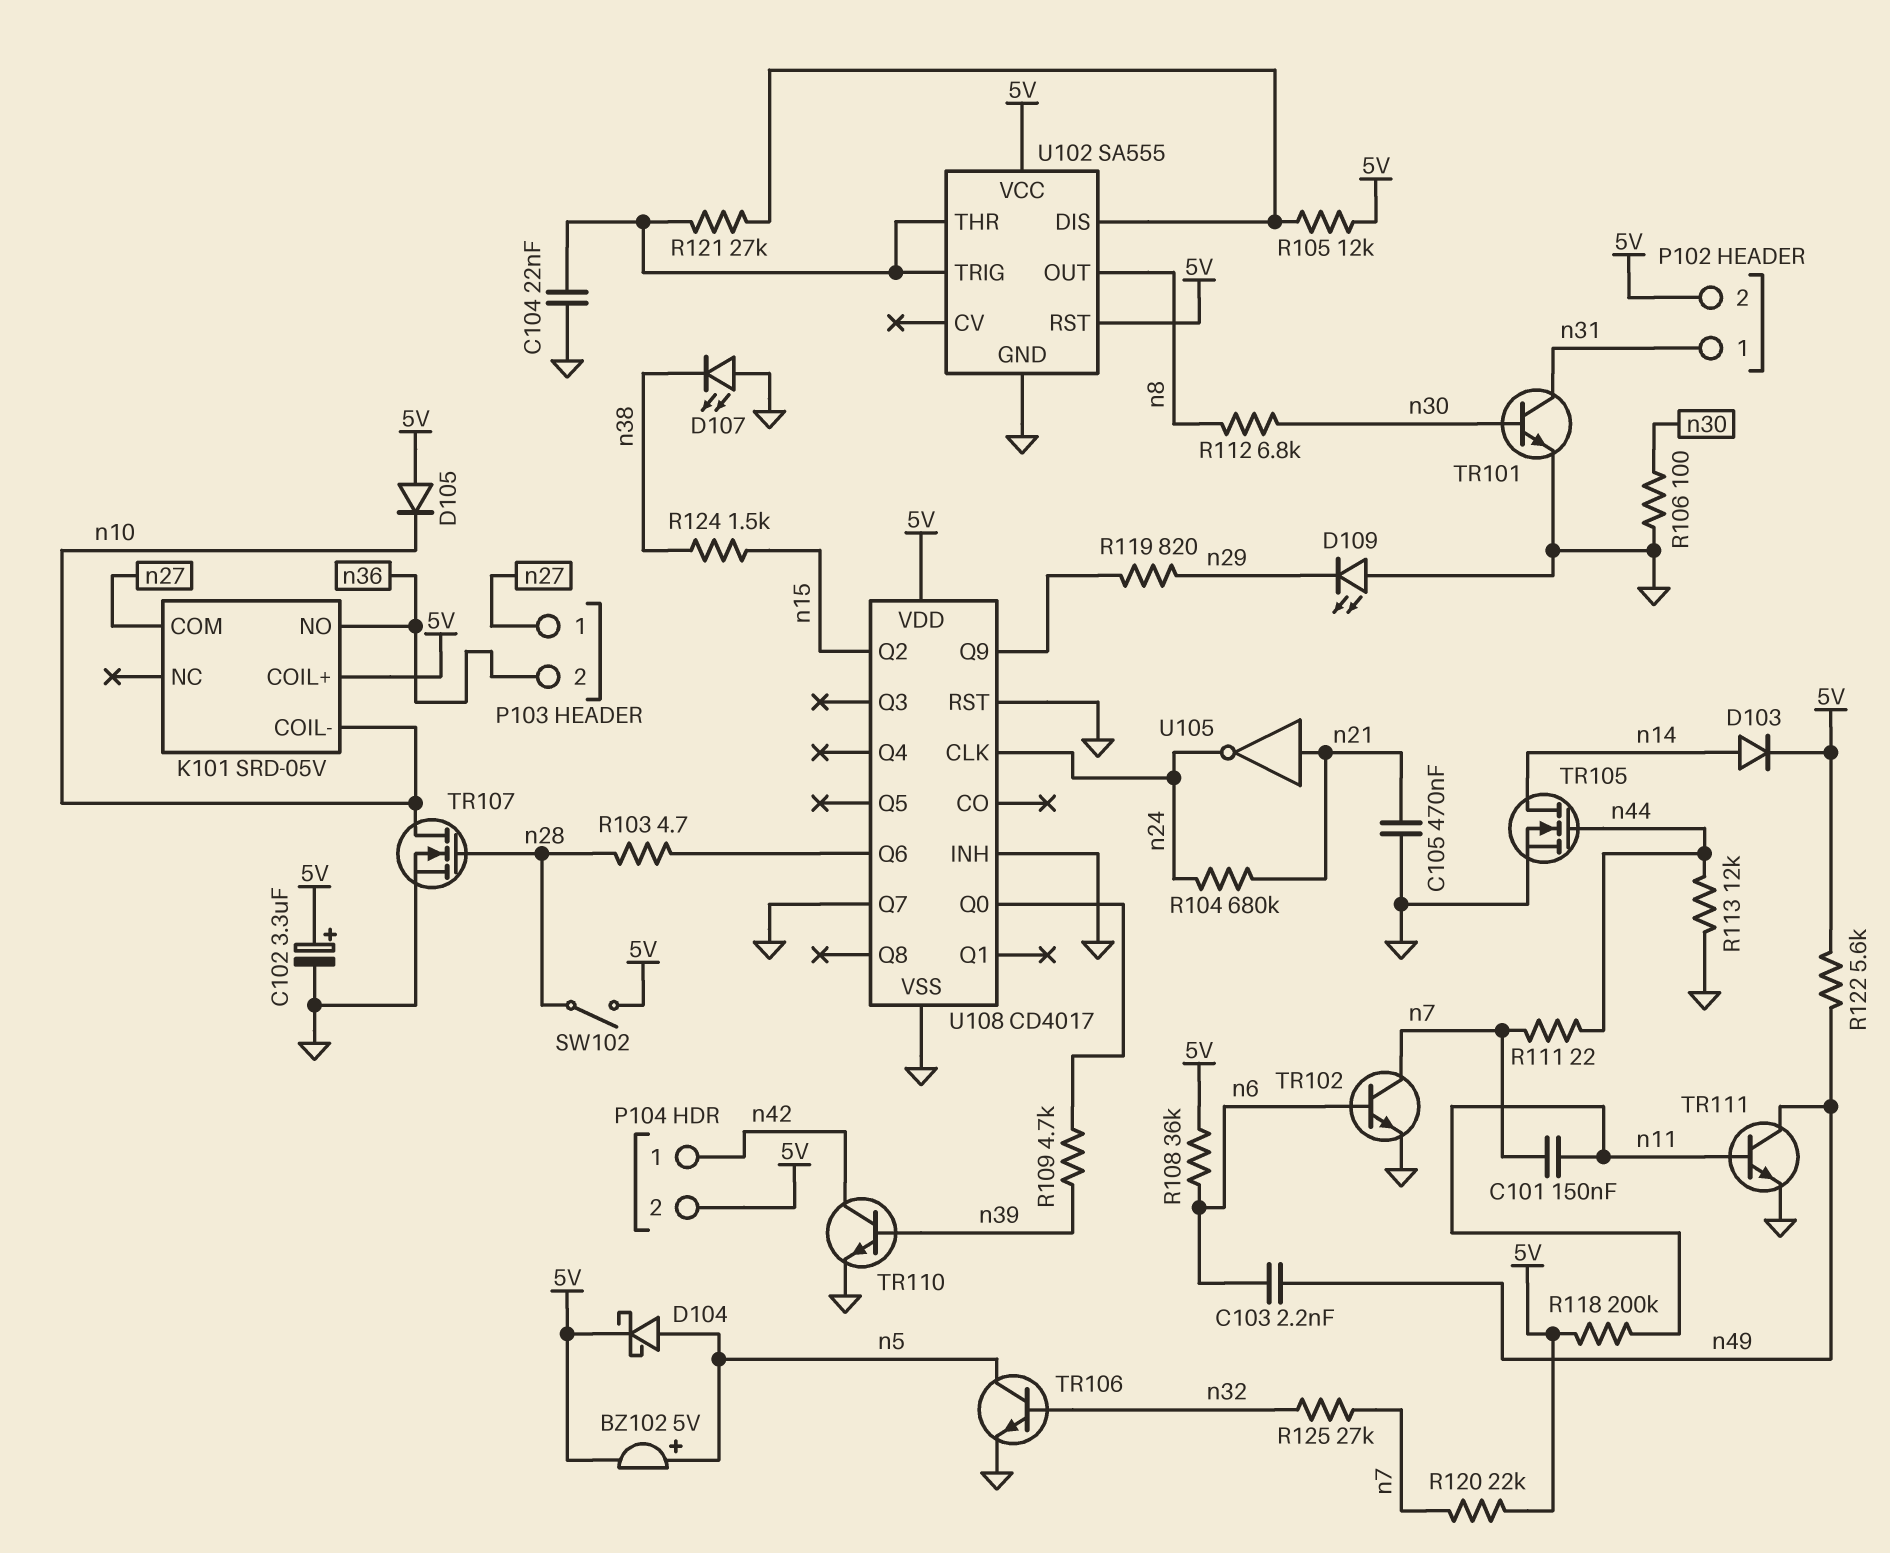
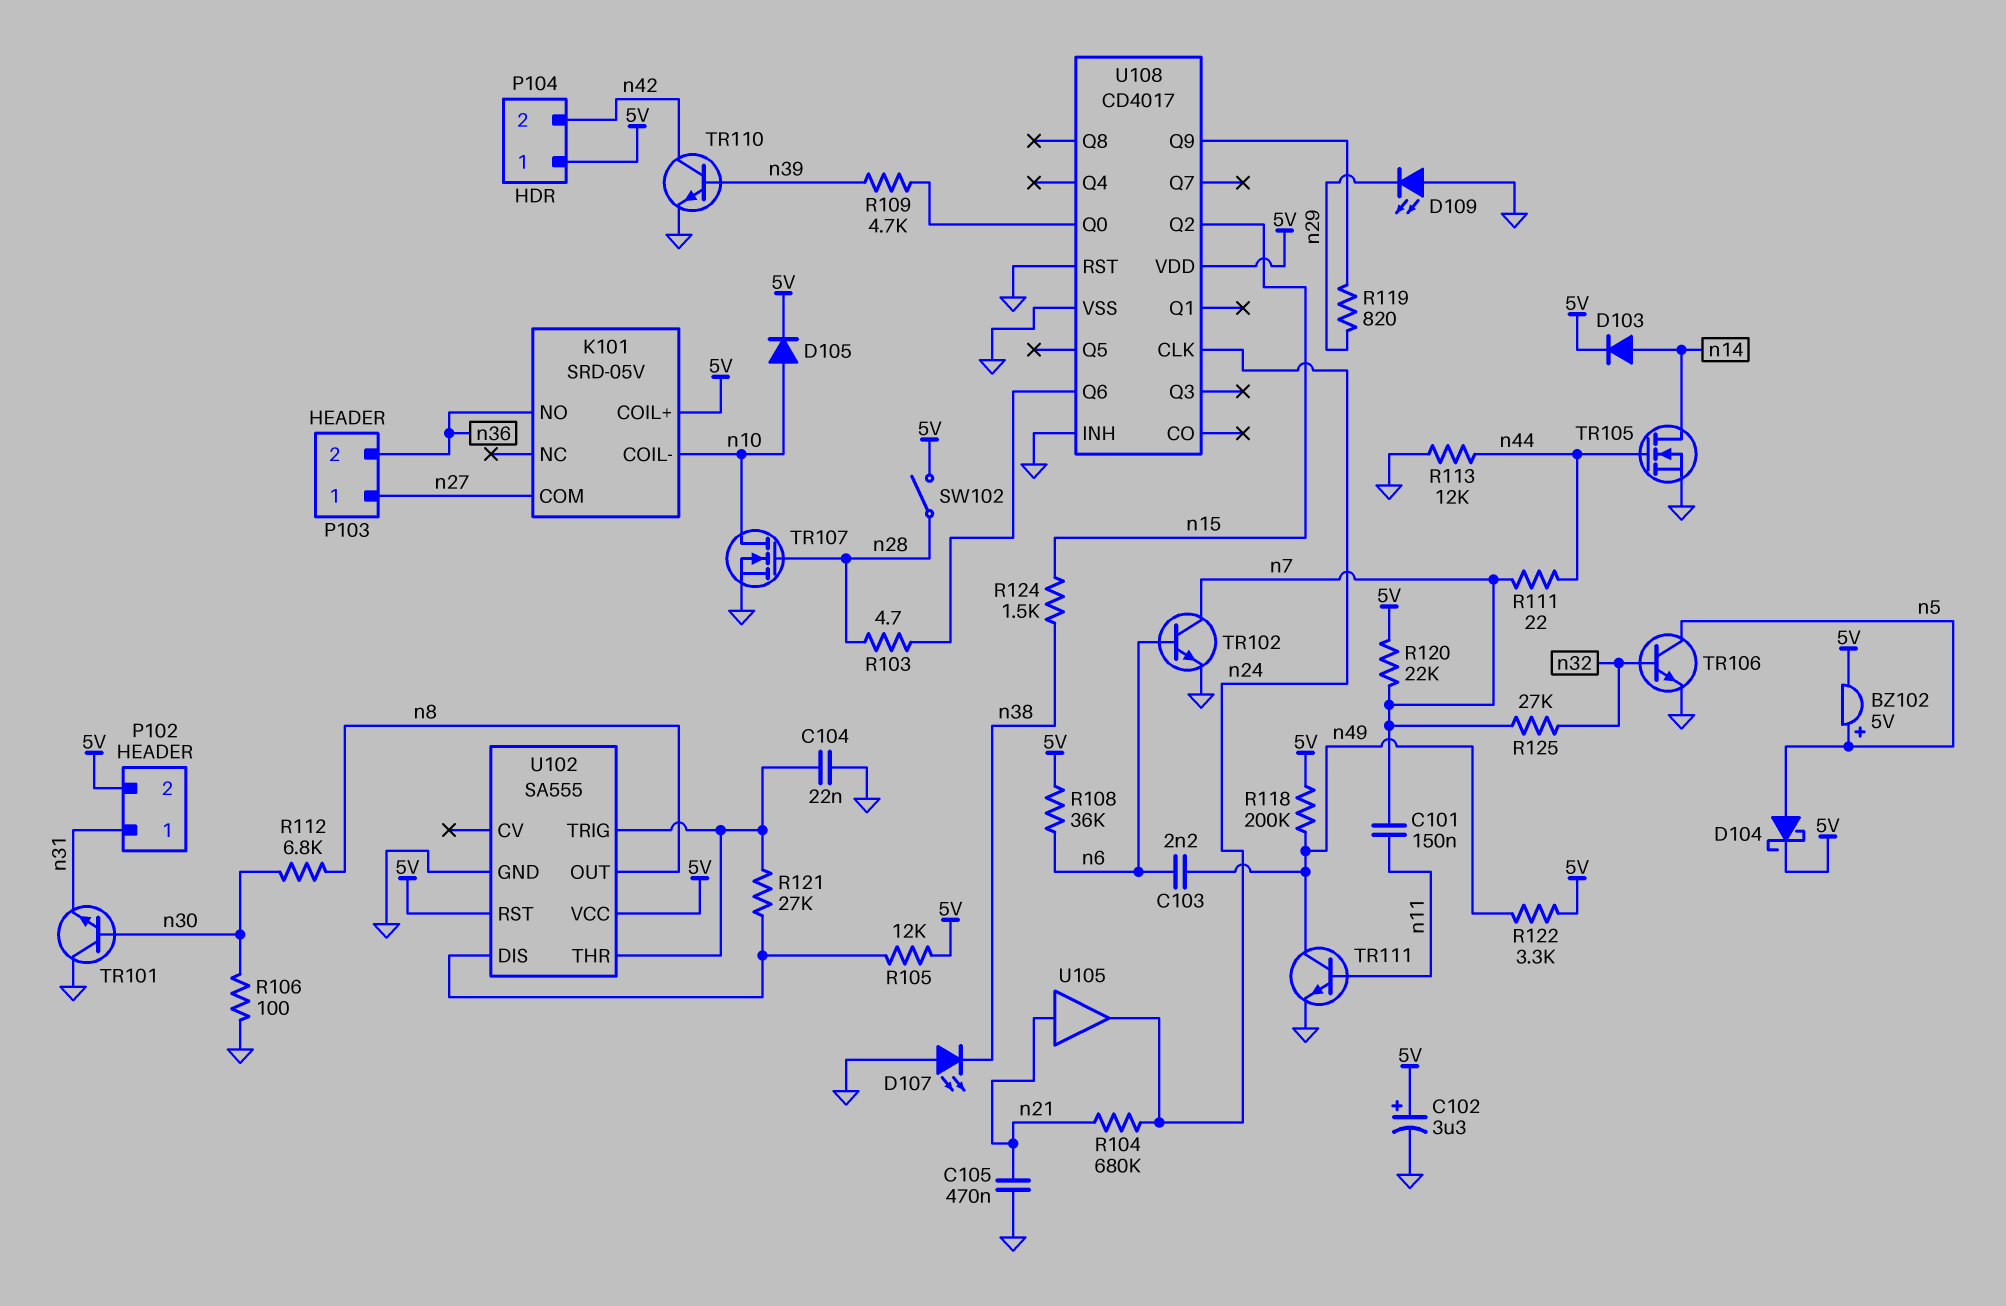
D105: diode (A 5V, K n10) -> diode (A n10, K 5V)
P104 pin 1: n42 -> 5V
P104 pin 2: 5V -> n42
R118: 200k (5V, n11) -> 200k (5V, n49)
R122: 5.6k (5V, n49) -> 3.3k (5V, n49)
TR101: NPN (B n30, C n31, E GND) -> NPN (B n30, C GND, E n31)
U105: NOT (in n21, out n24) -> buffer (in n21, out n24)
U108 pin Q7: GND -> none

